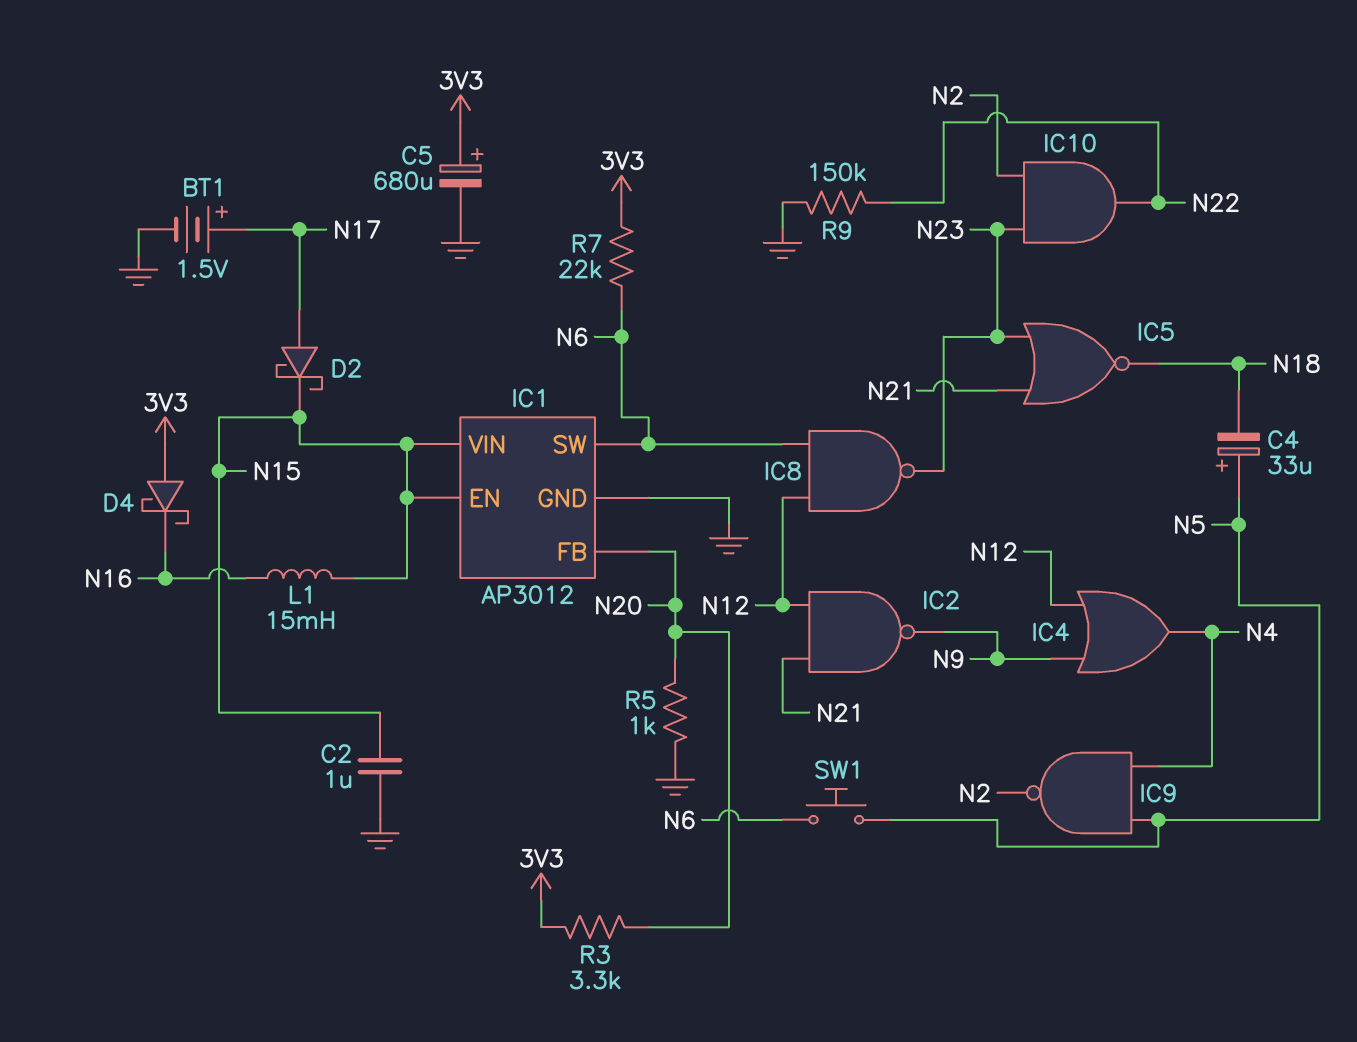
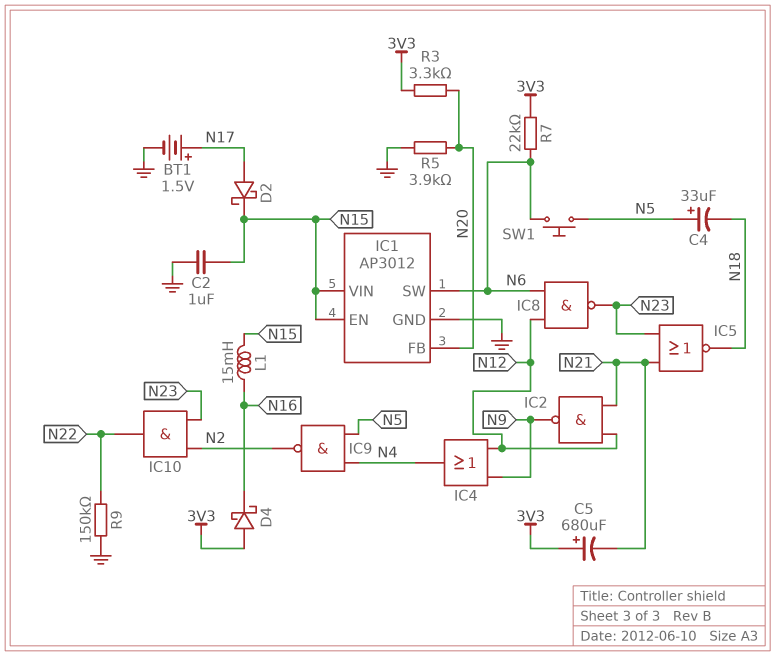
C5: 680uF (plus 3V3, minus GND) -> 680uF (plus 3V3, minus N21)
R5: 1k (GND, N20) -> 3.9k (GND, N20)

